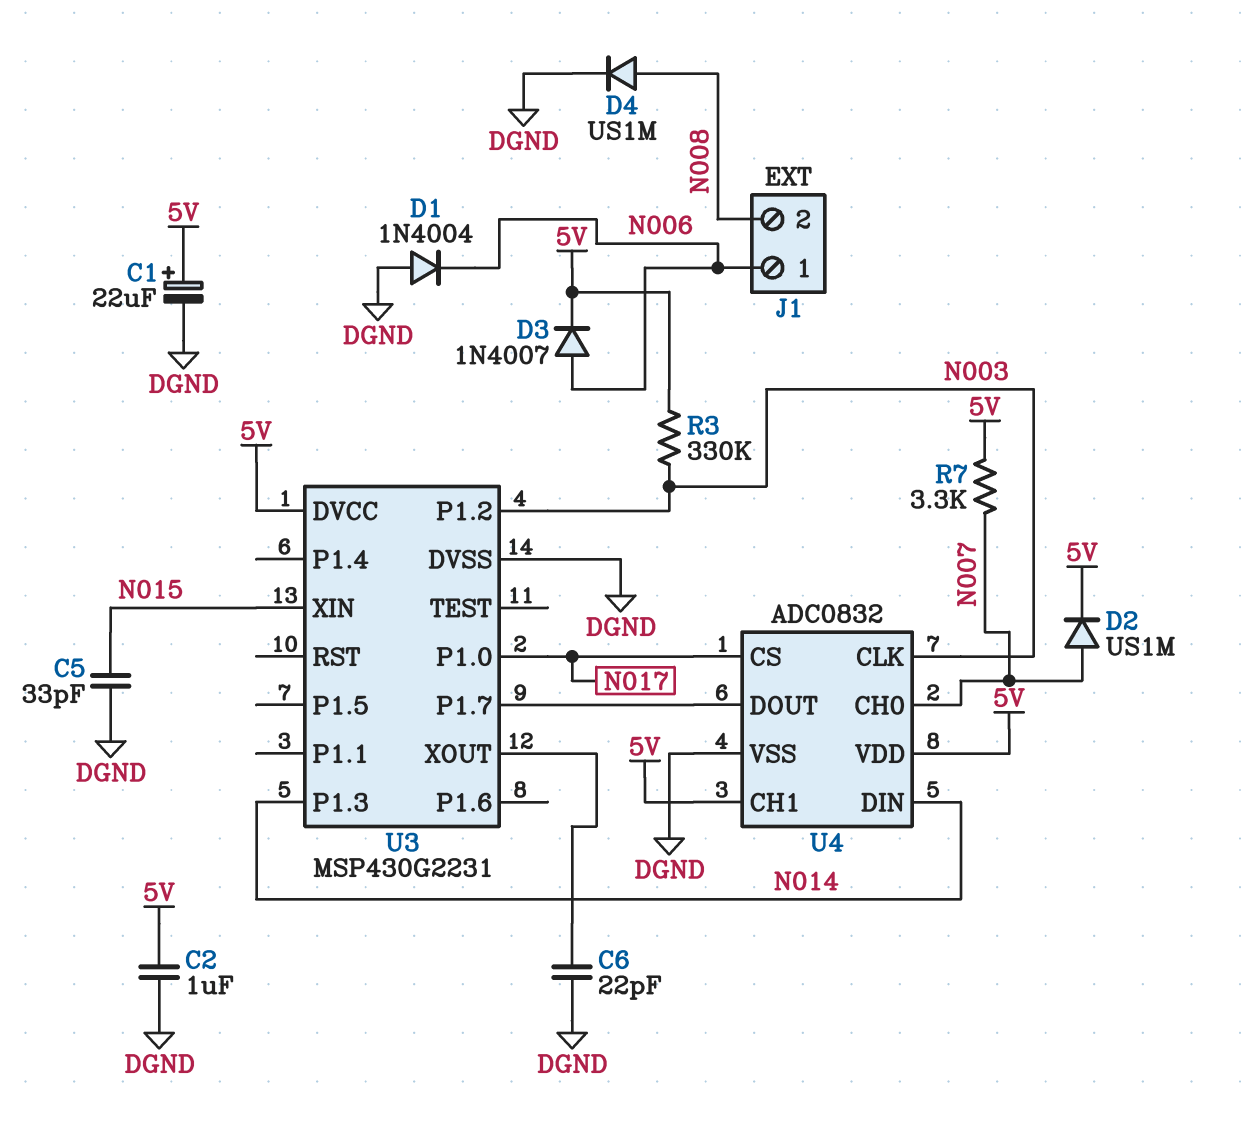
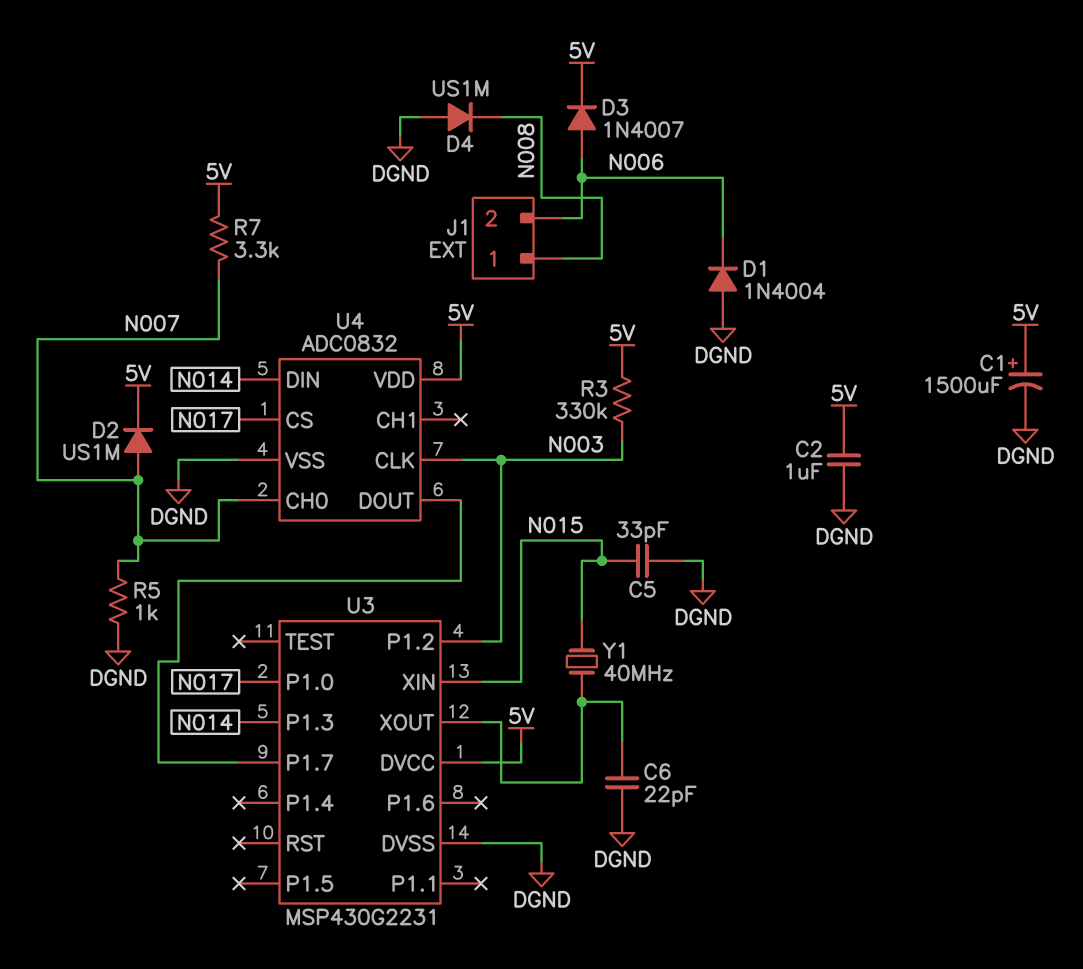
C1: 22uF (plus 5V, minus DGND) -> 1500uF (plus 5V, minus DGND)
D4: diode US1M (A N008, K DGND) -> diode US1M (A DGND, K N008)
J1 pin 1: N006 -> N008
J1 pin 2: N008 -> N006
R5: none -> 1k (DGND, N007)
U4 pin CH1: 5V -> none
Y1: none -> 40MHz (N015, U3/XOUT)

